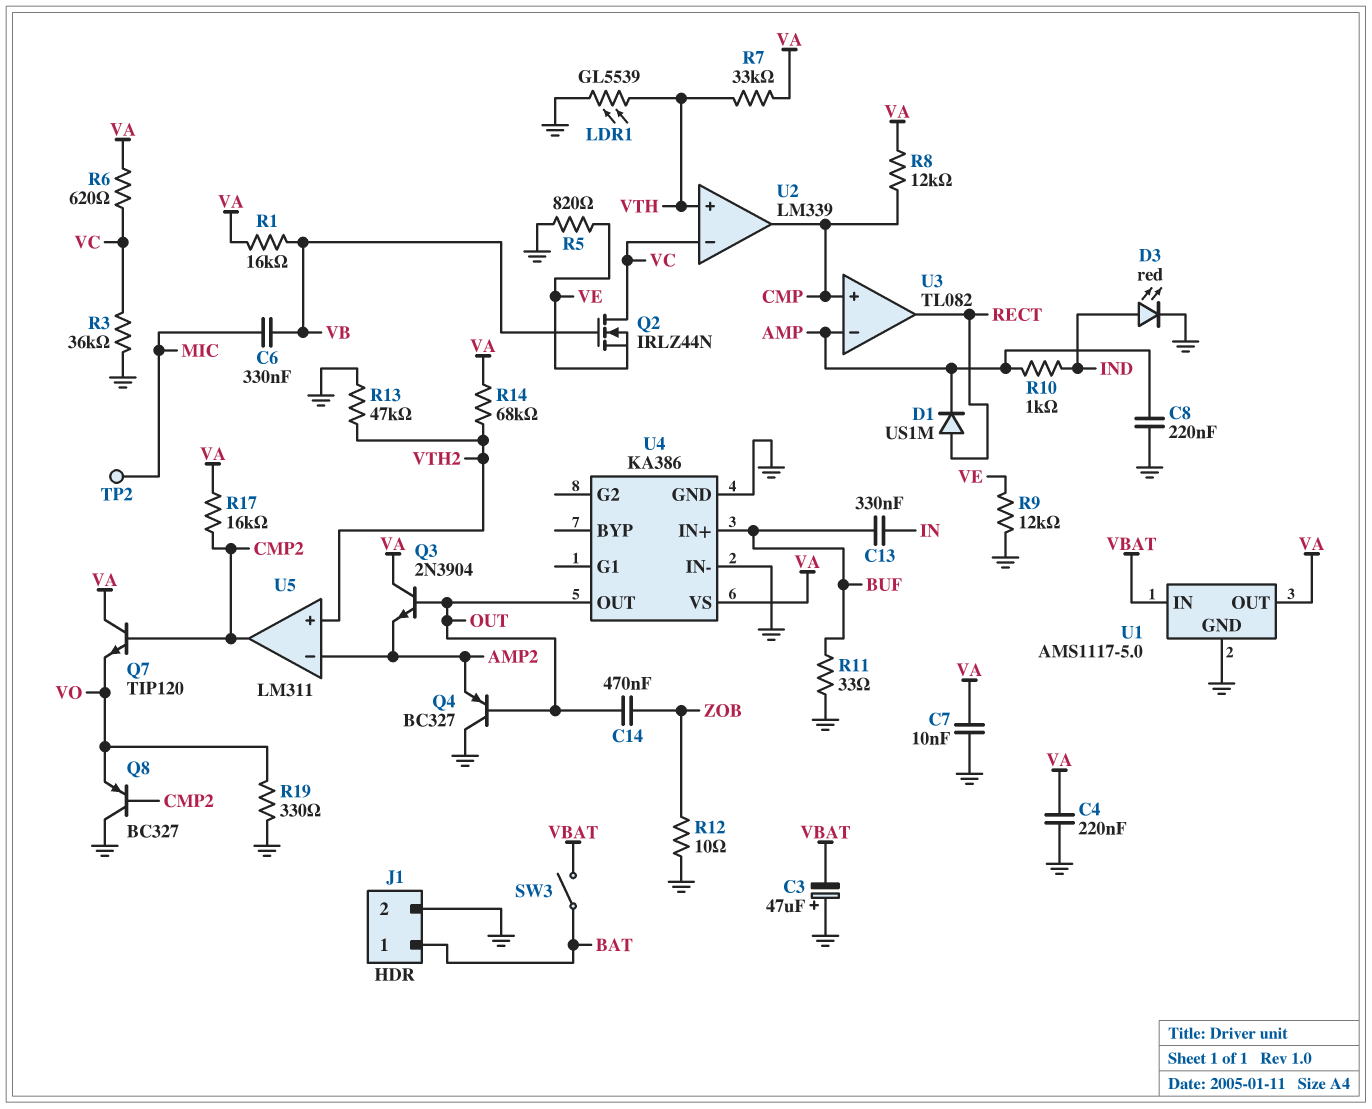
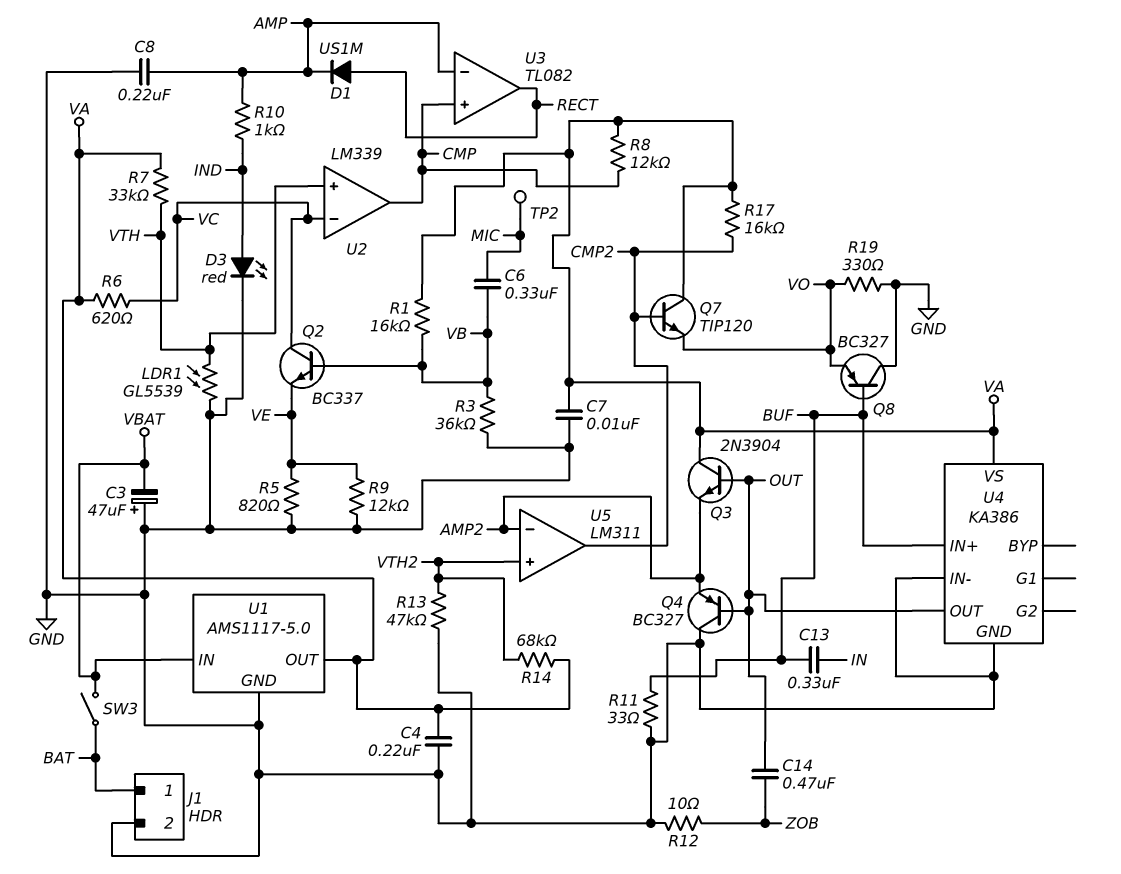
Q2: NMOS IRLZ44N (G VB, D VC, S VE) -> NPN BC337 (B VB, C VC, E VE)
Q8: PNP BC327 (B CMP2, C GND, E VO) -> PNP BC327 (B BUF, C GND, E VO)
R3: 36k (GND, VC) -> 36k (GND, VB)

